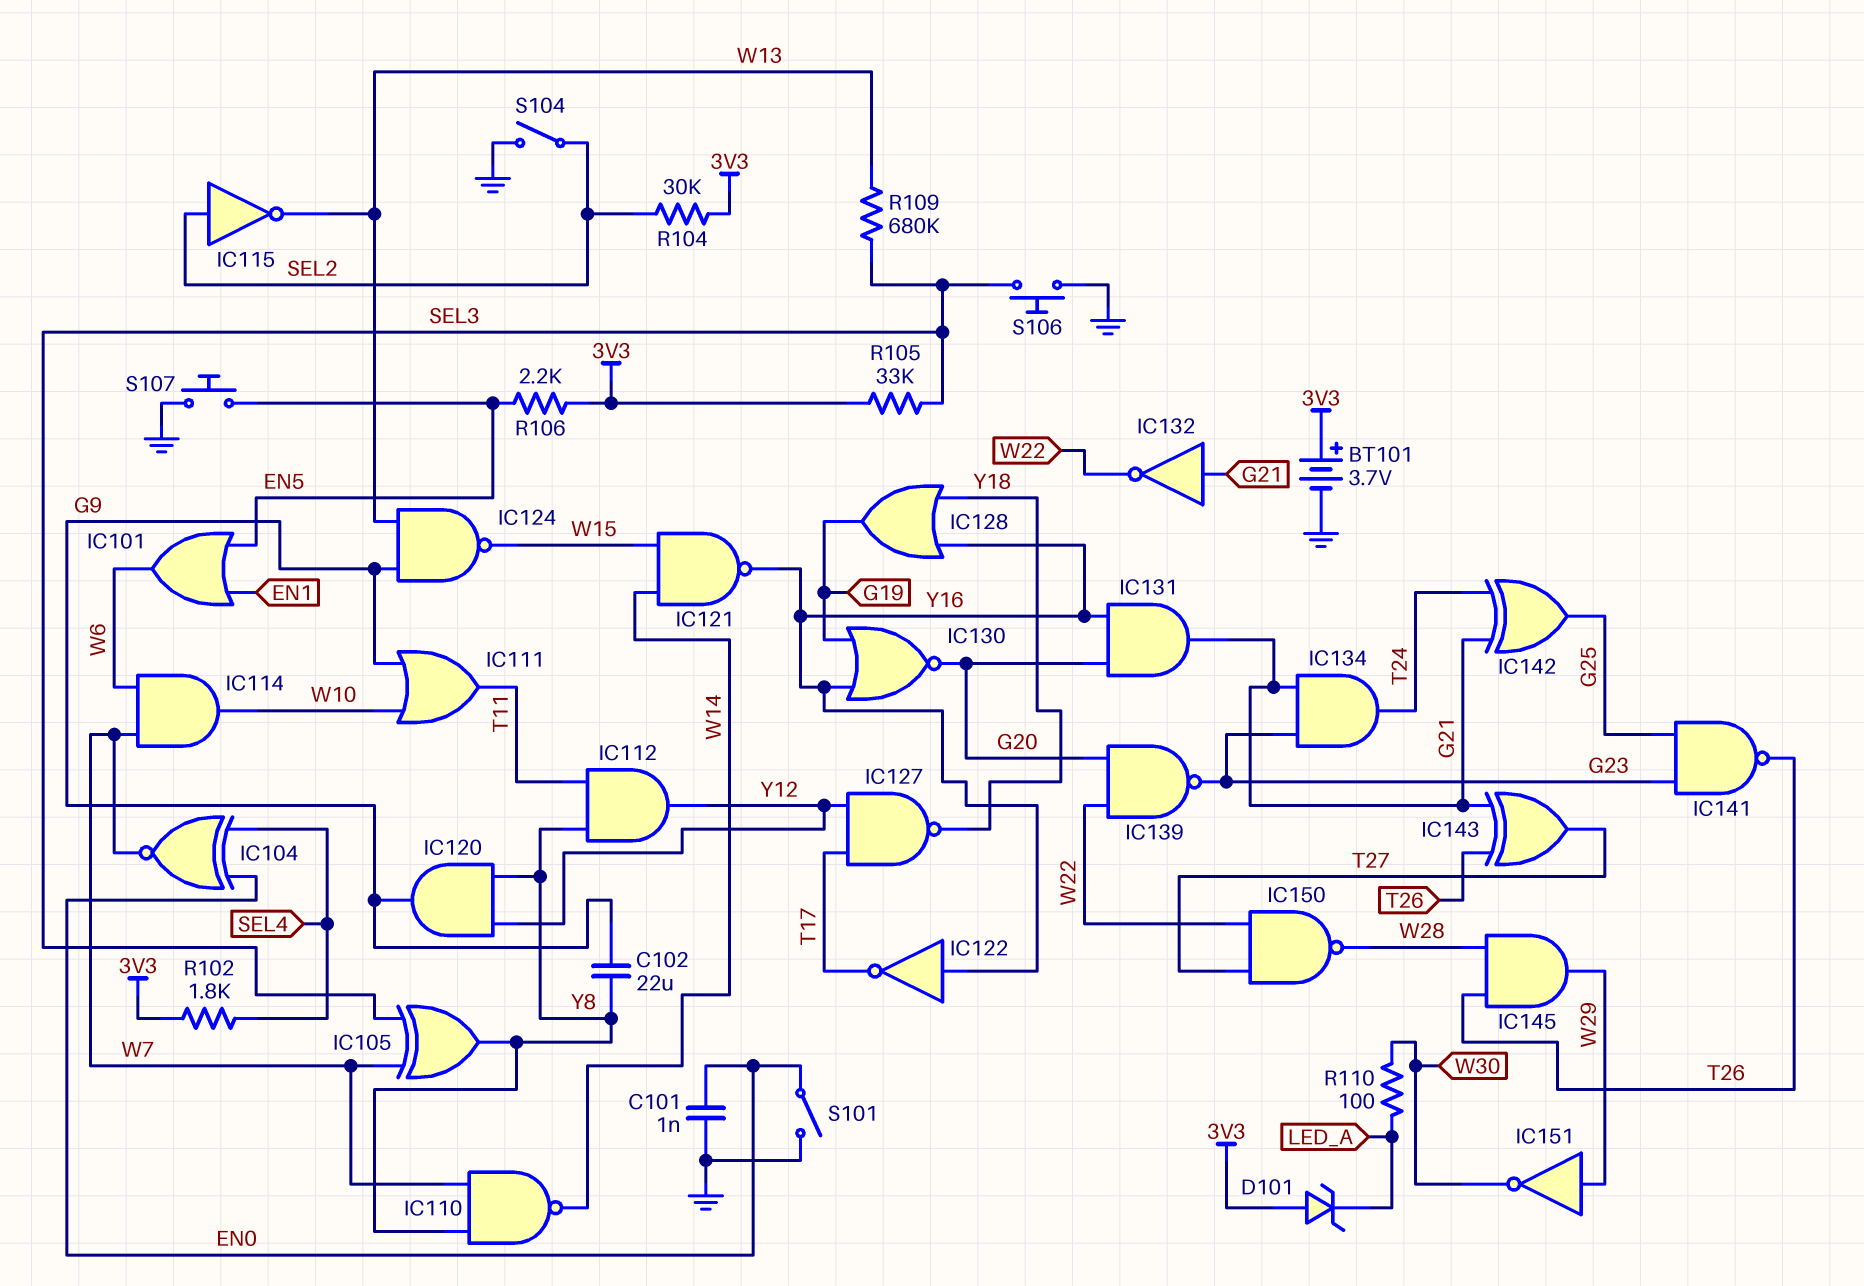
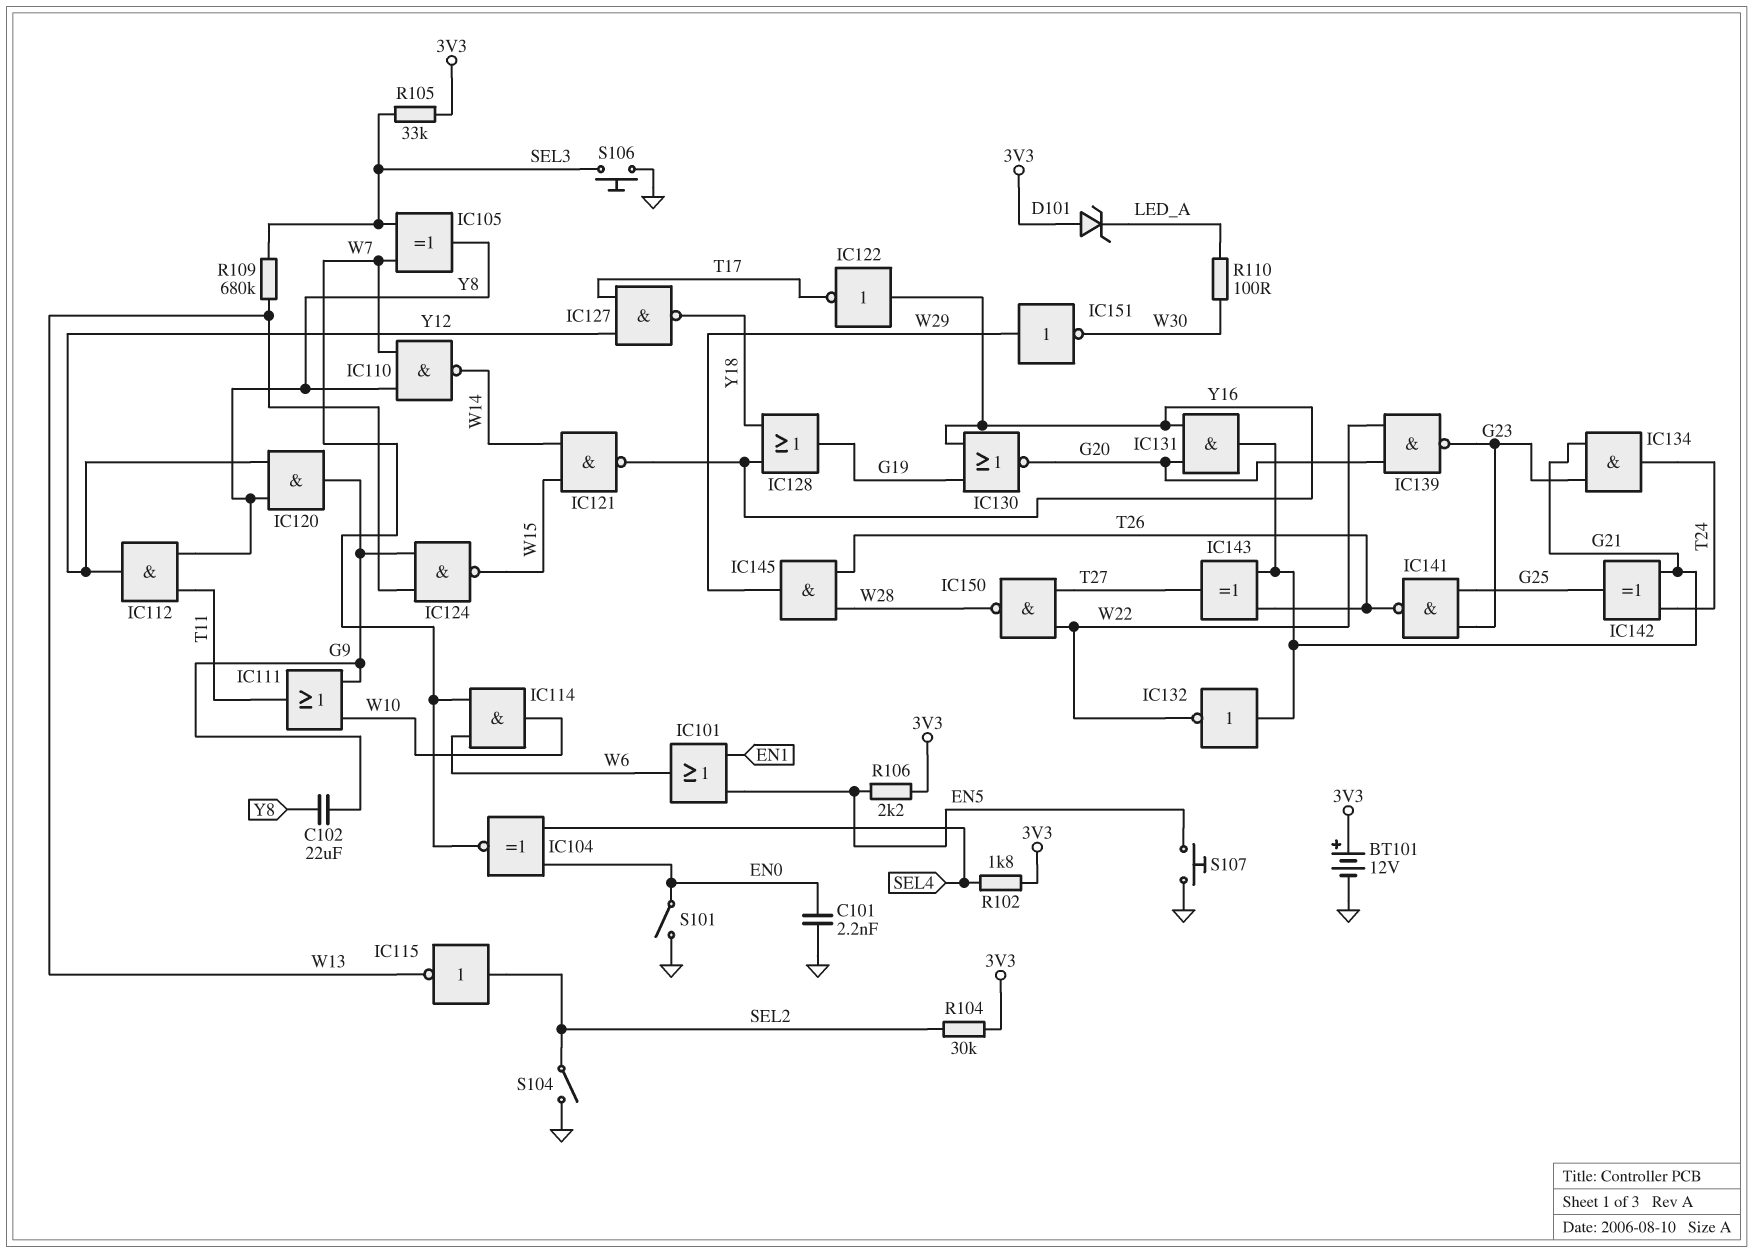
BT101: 3.7V (plus 3V3, minus GND) -> 12V (plus 3V3, minus GND)
C101: 1nF (EN0, GND) -> 2.2nF (EN0, GND)

